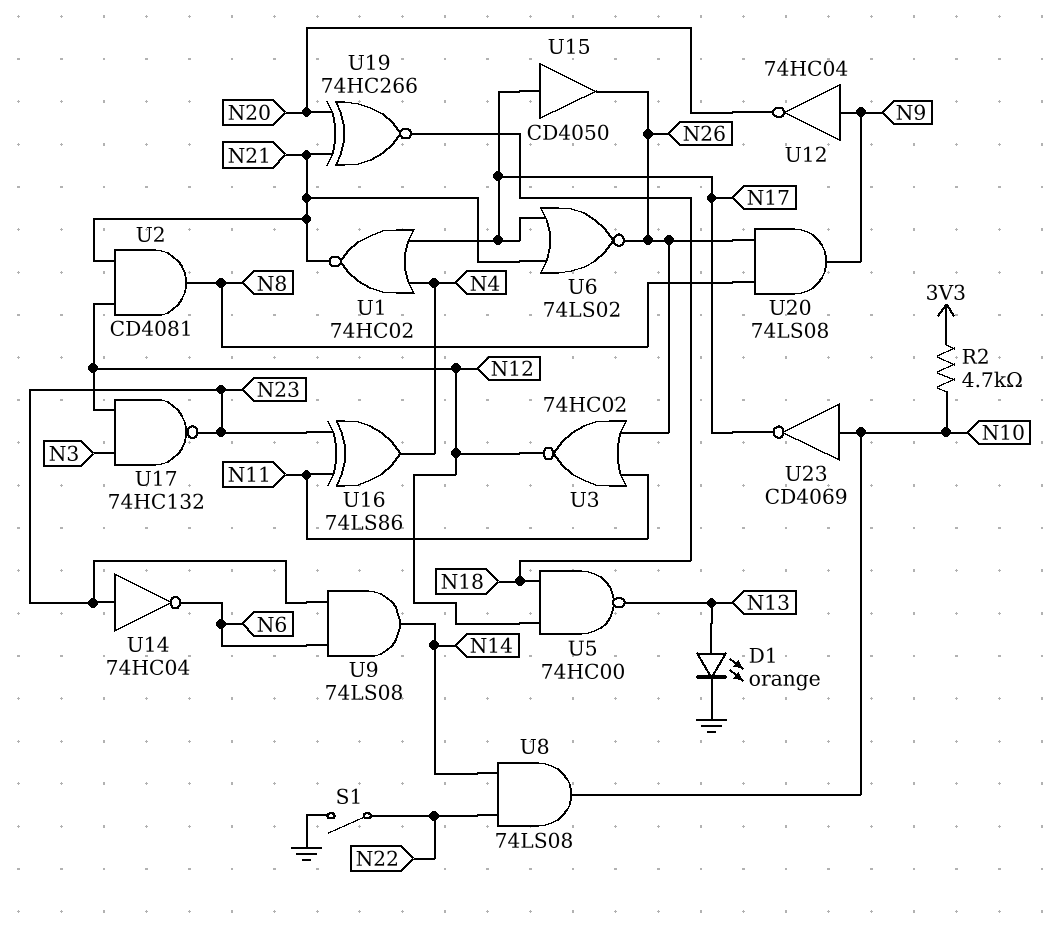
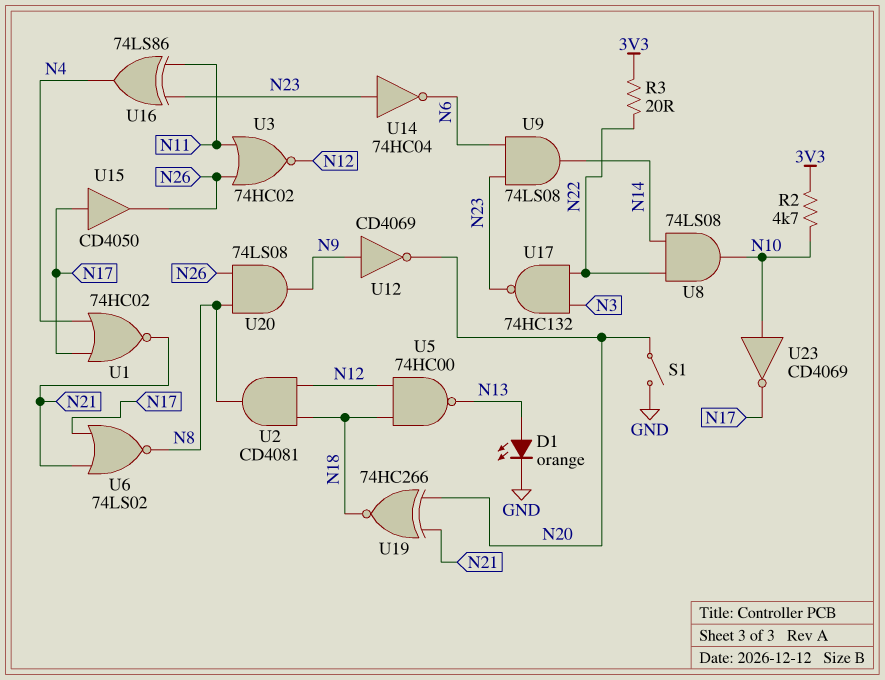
R3: none -> 20 (3V3, N22)
S1: switch (GND, N22) -> switch (GND, N20)
U2: AND CD4081 (in N12, in N21, out N8) -> AND CD4081 (in N12, in N18, out N8)
U6: NOR 74LS02 (in N17, in N21, out N26) -> NOR 74LS02 (in N17, in N21, out N8)
U12: NOT 74HC04 (in N9, out N20) -> NOT CD4069 (in N9, out N20)
U17: NAND 74HC132 (in N3, in N12, out N23) -> NAND 74HC132 (in N3, in N22, out N23)

